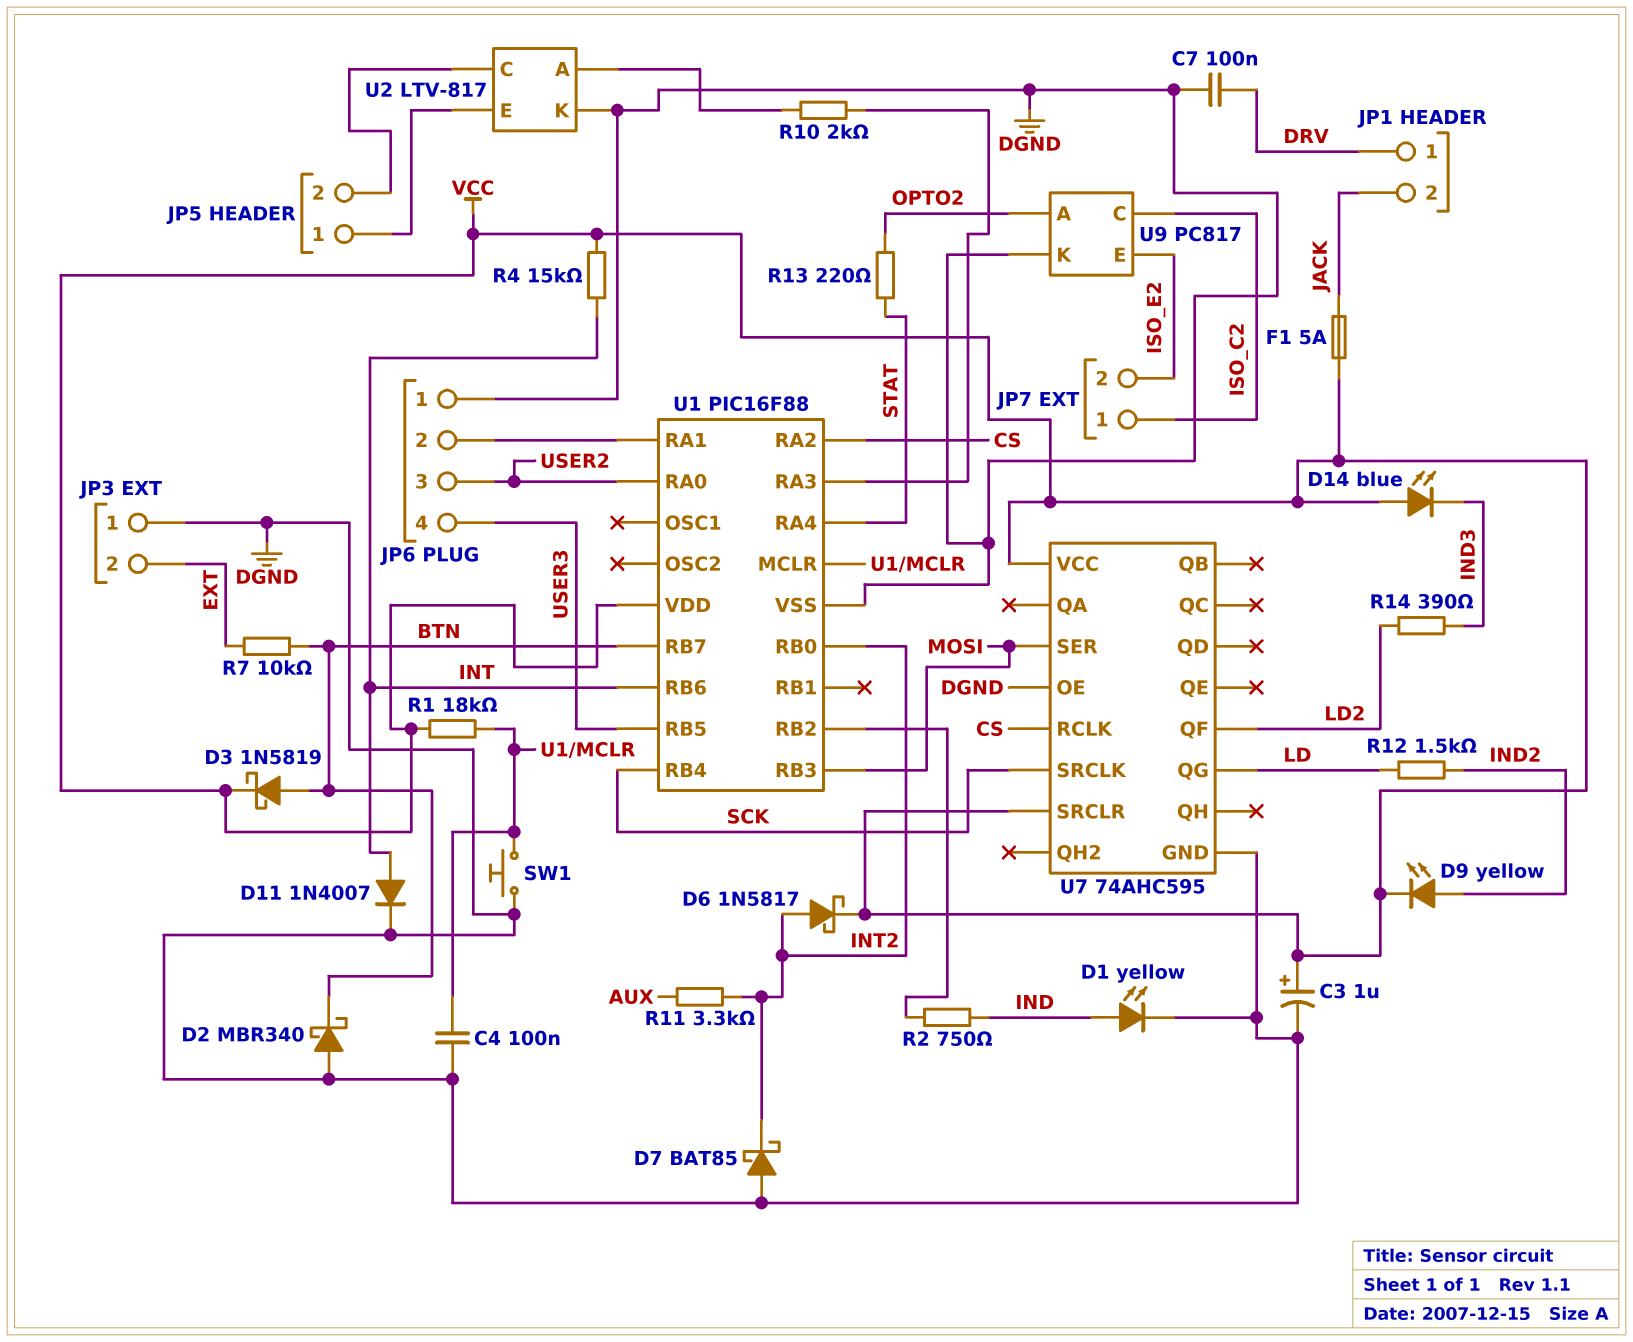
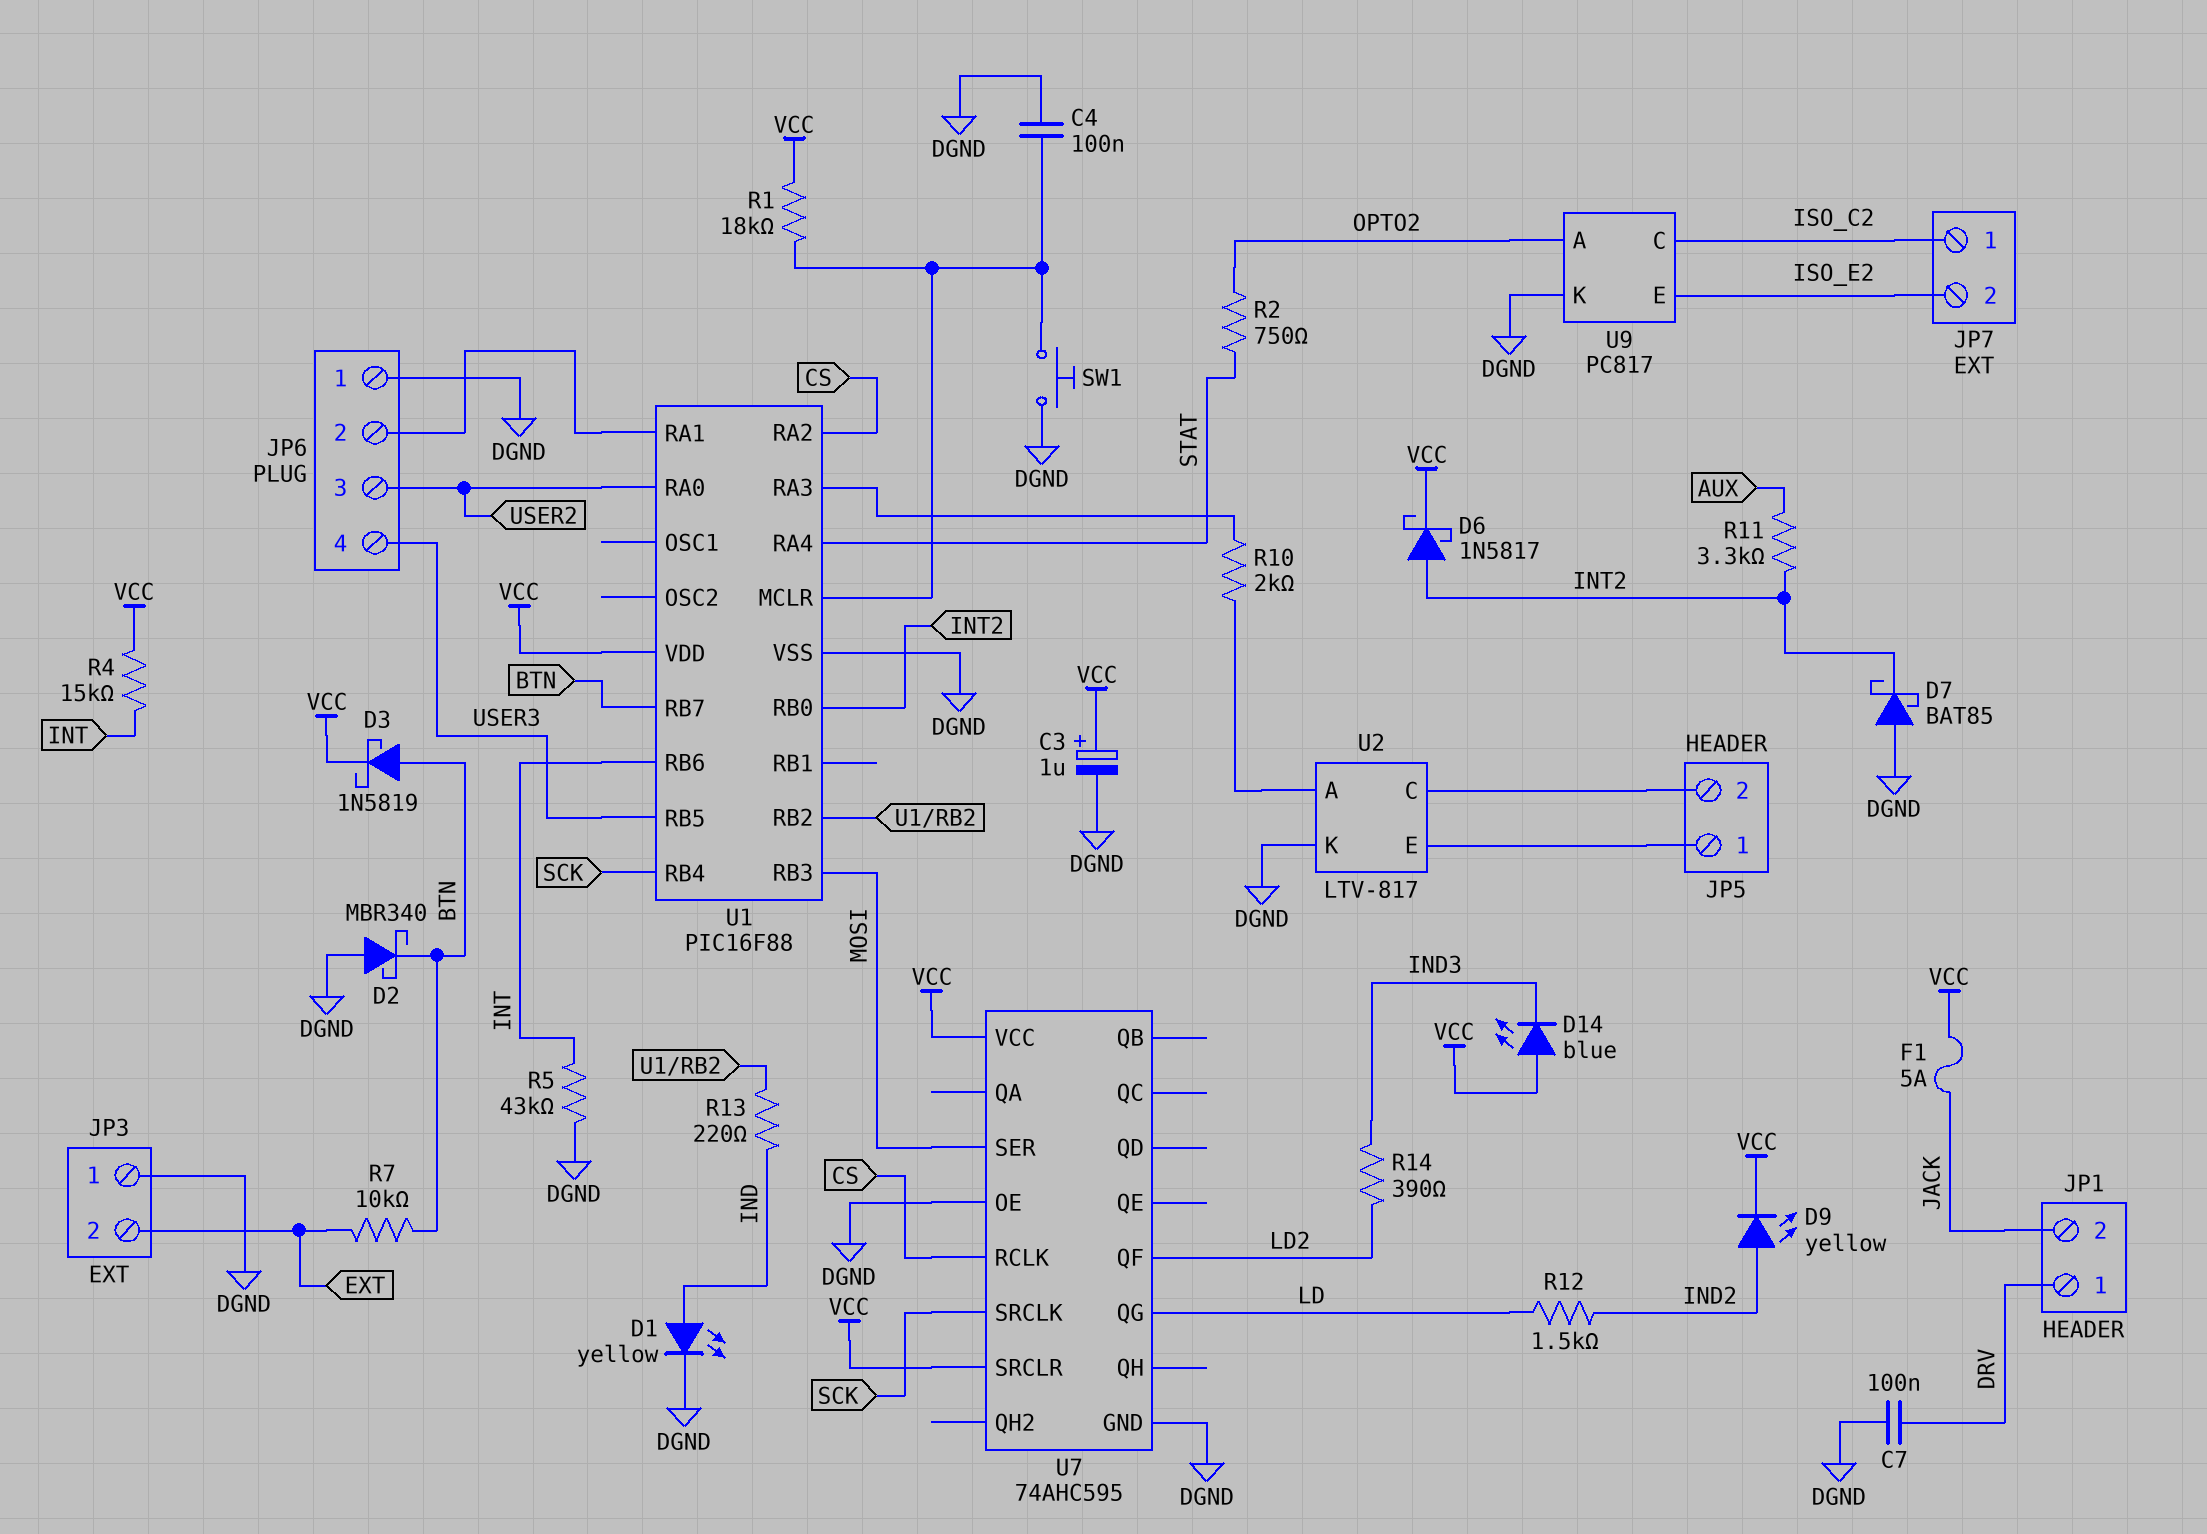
D11: diode 1N4007 (A INT, K DGND) -> none
R2: 750 (IND, U1/RB2) -> 750 (OPTO2, STAT)
R5: none -> 43k (DGND, INT)
R13: 220 (OPTO2, STAT) -> 220 (IND, U1/RB2)

